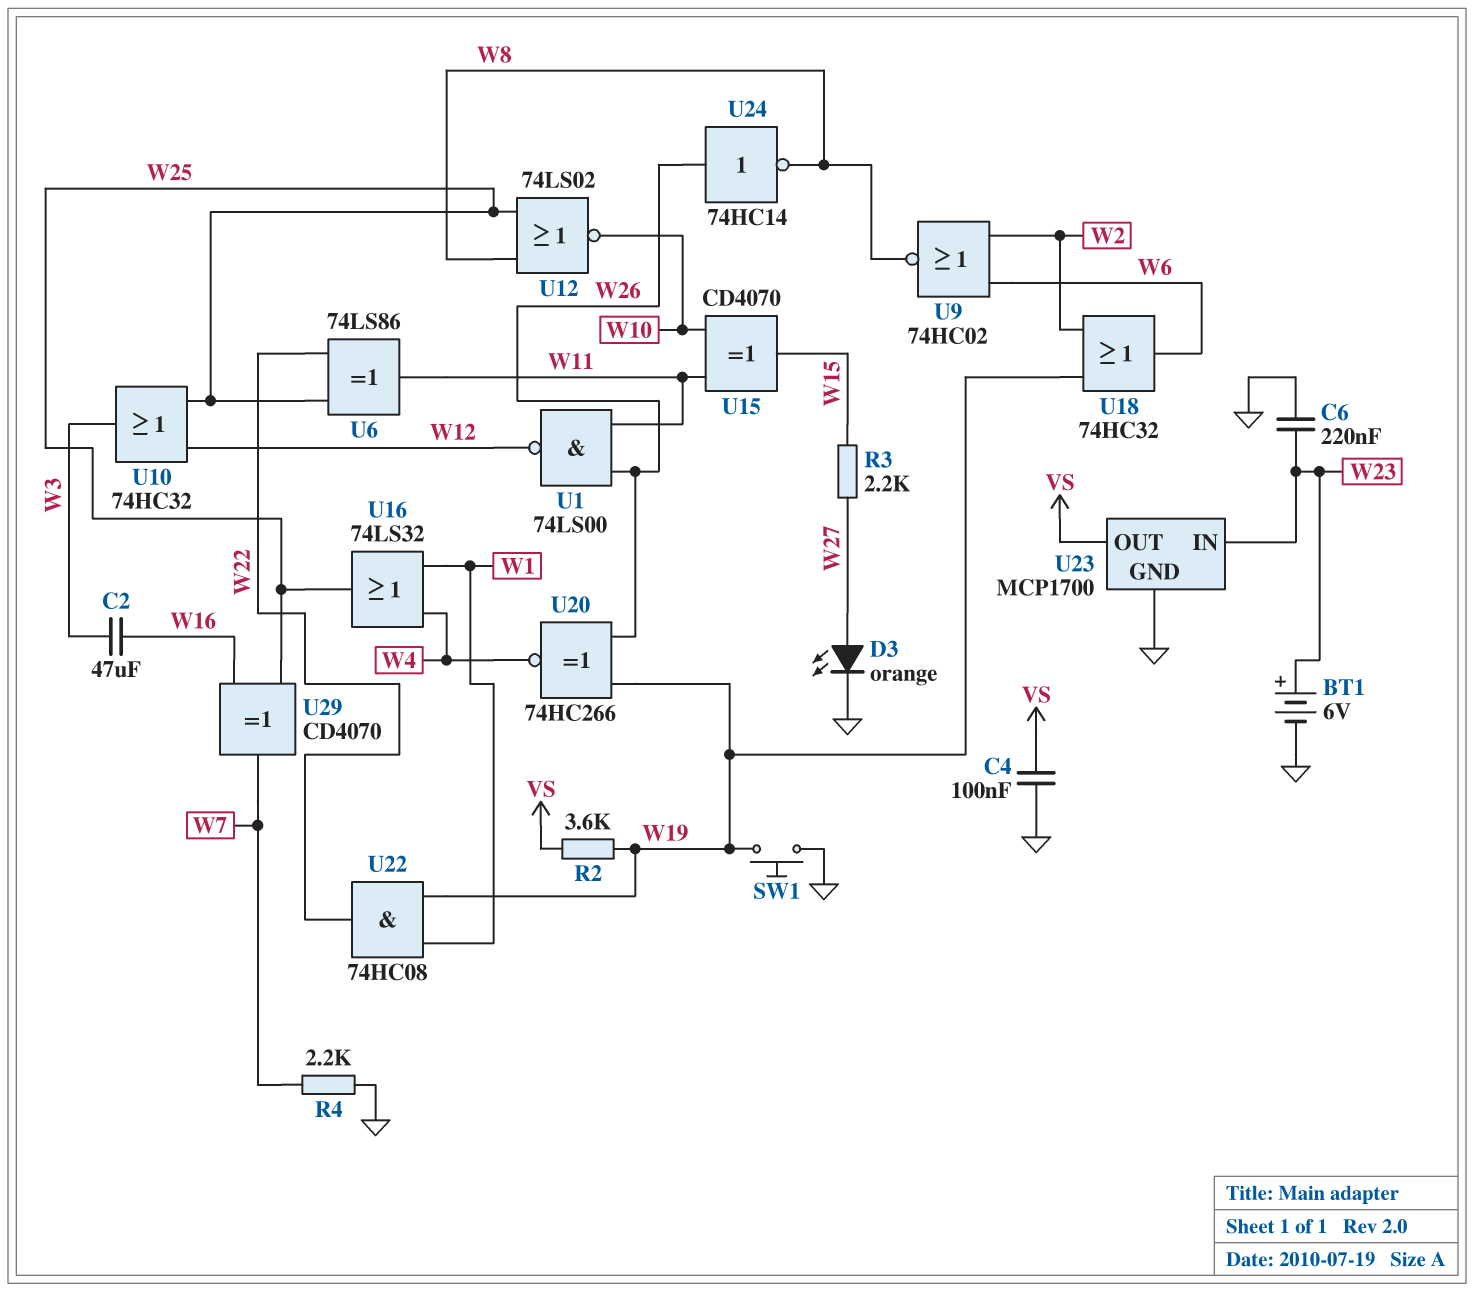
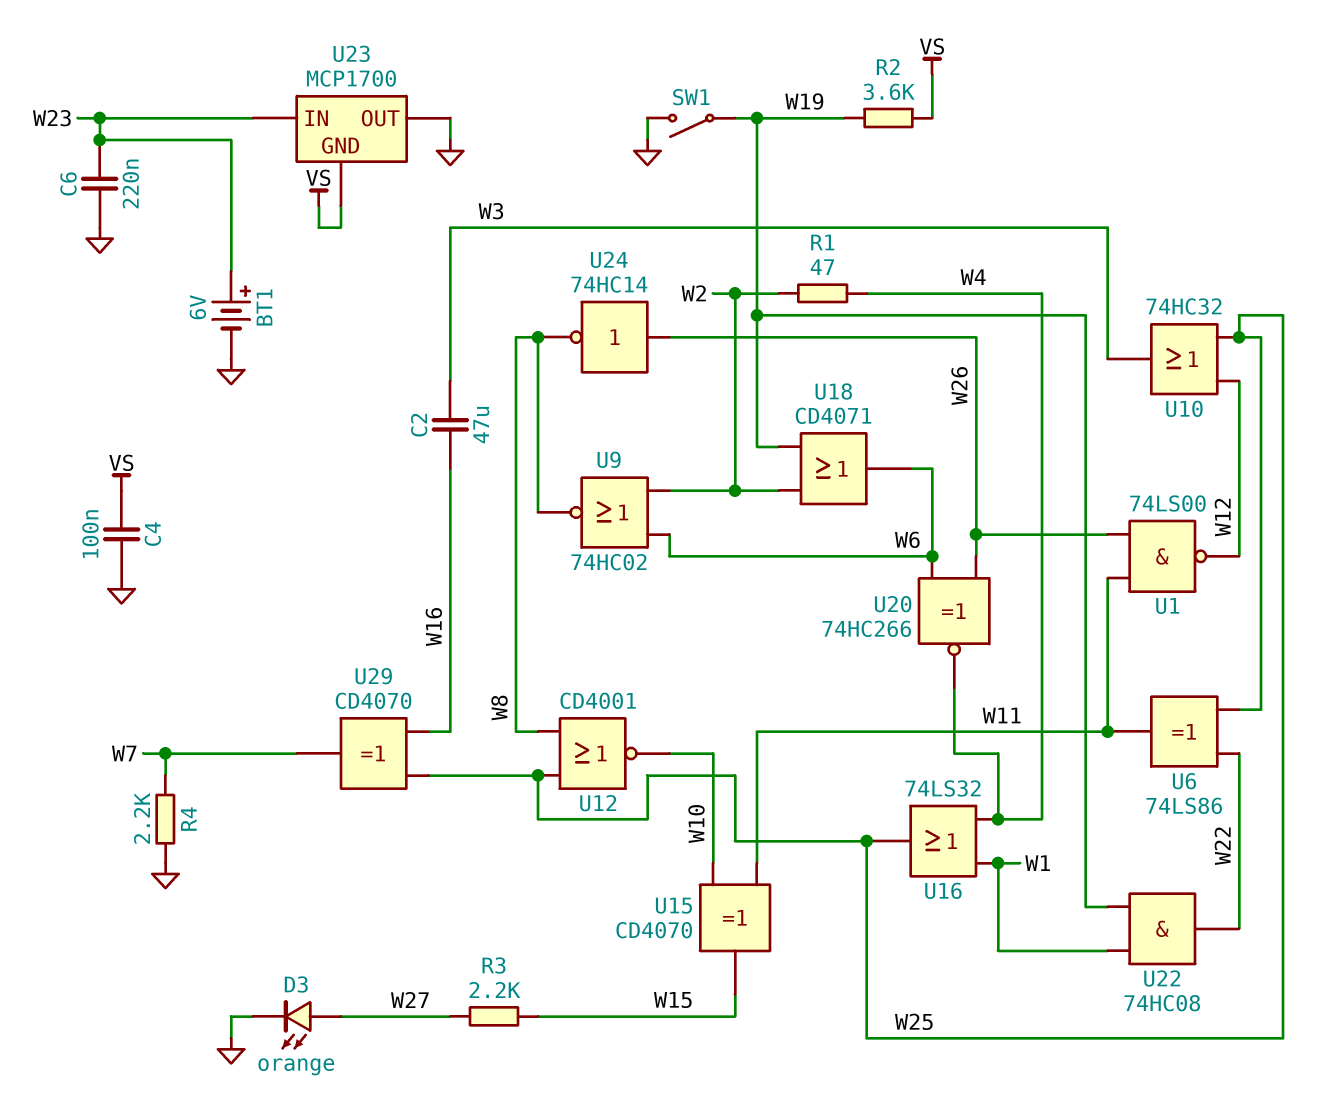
R1: none -> 47 (W2, W4)
SW1: button (GND, W19) -> switch (GND, W19)
U12: NOR 74LS02 (in W8, in W25, out W10) -> NOR CD4001 (in W8, in W25, out W10)
U18: OR 74HC32 (in W2, in W19, out W6) -> OR CD4071 (in W2, in W19, out W6)
U20: XNOR 74HC266 (in W19, in W26, out W4) -> XNOR 74HC266 (in W6, in W26, out W4)
U23 pin GND: GND -> VS
U23 pin OUT: VS -> GND

